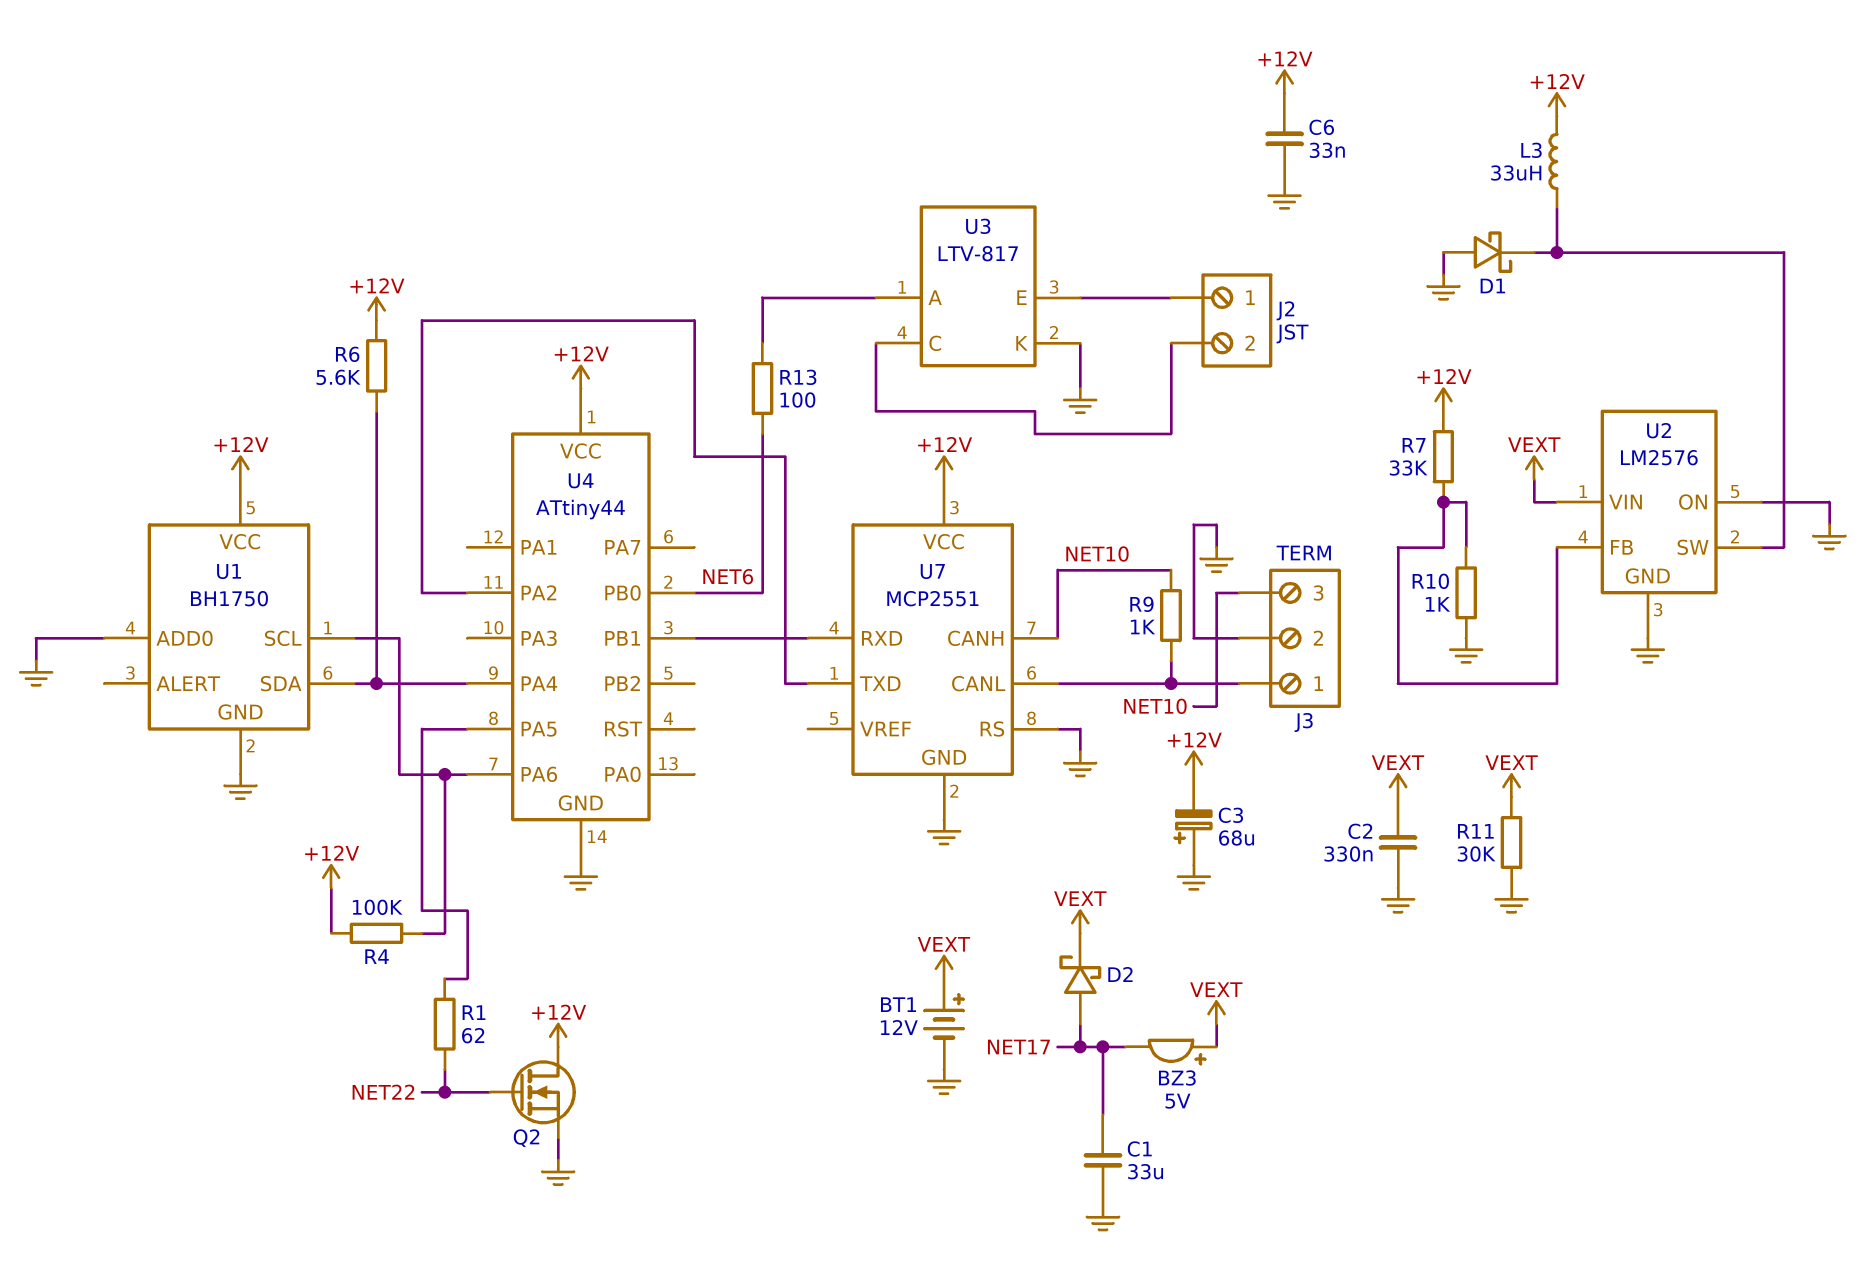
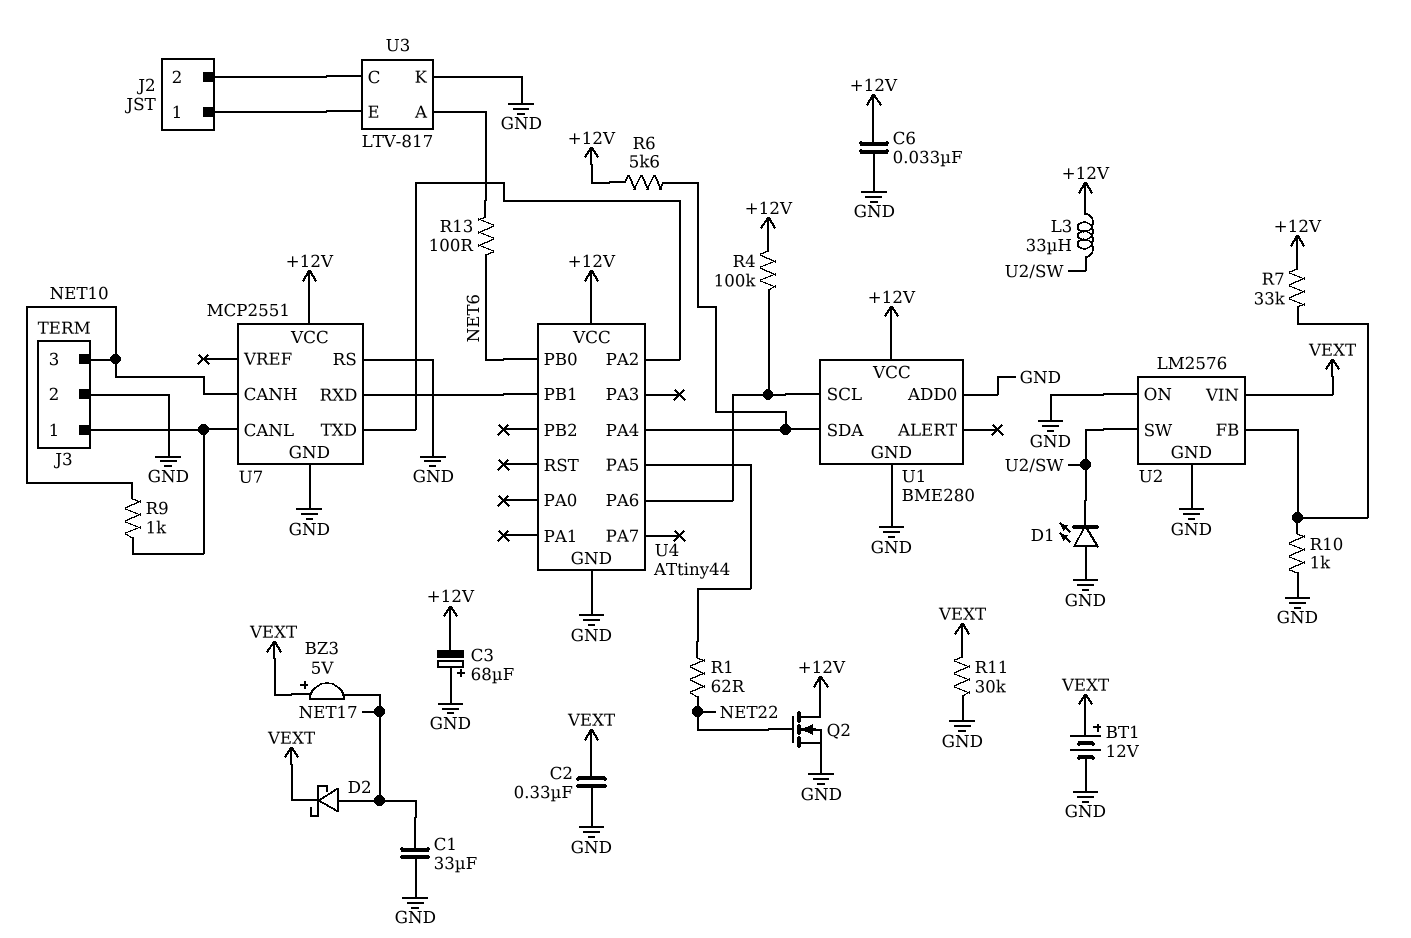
D1: schottky (A GND, K U2/SW) -> LED (A GND, K U2/SW)
U1: BH1750 -> BME280

